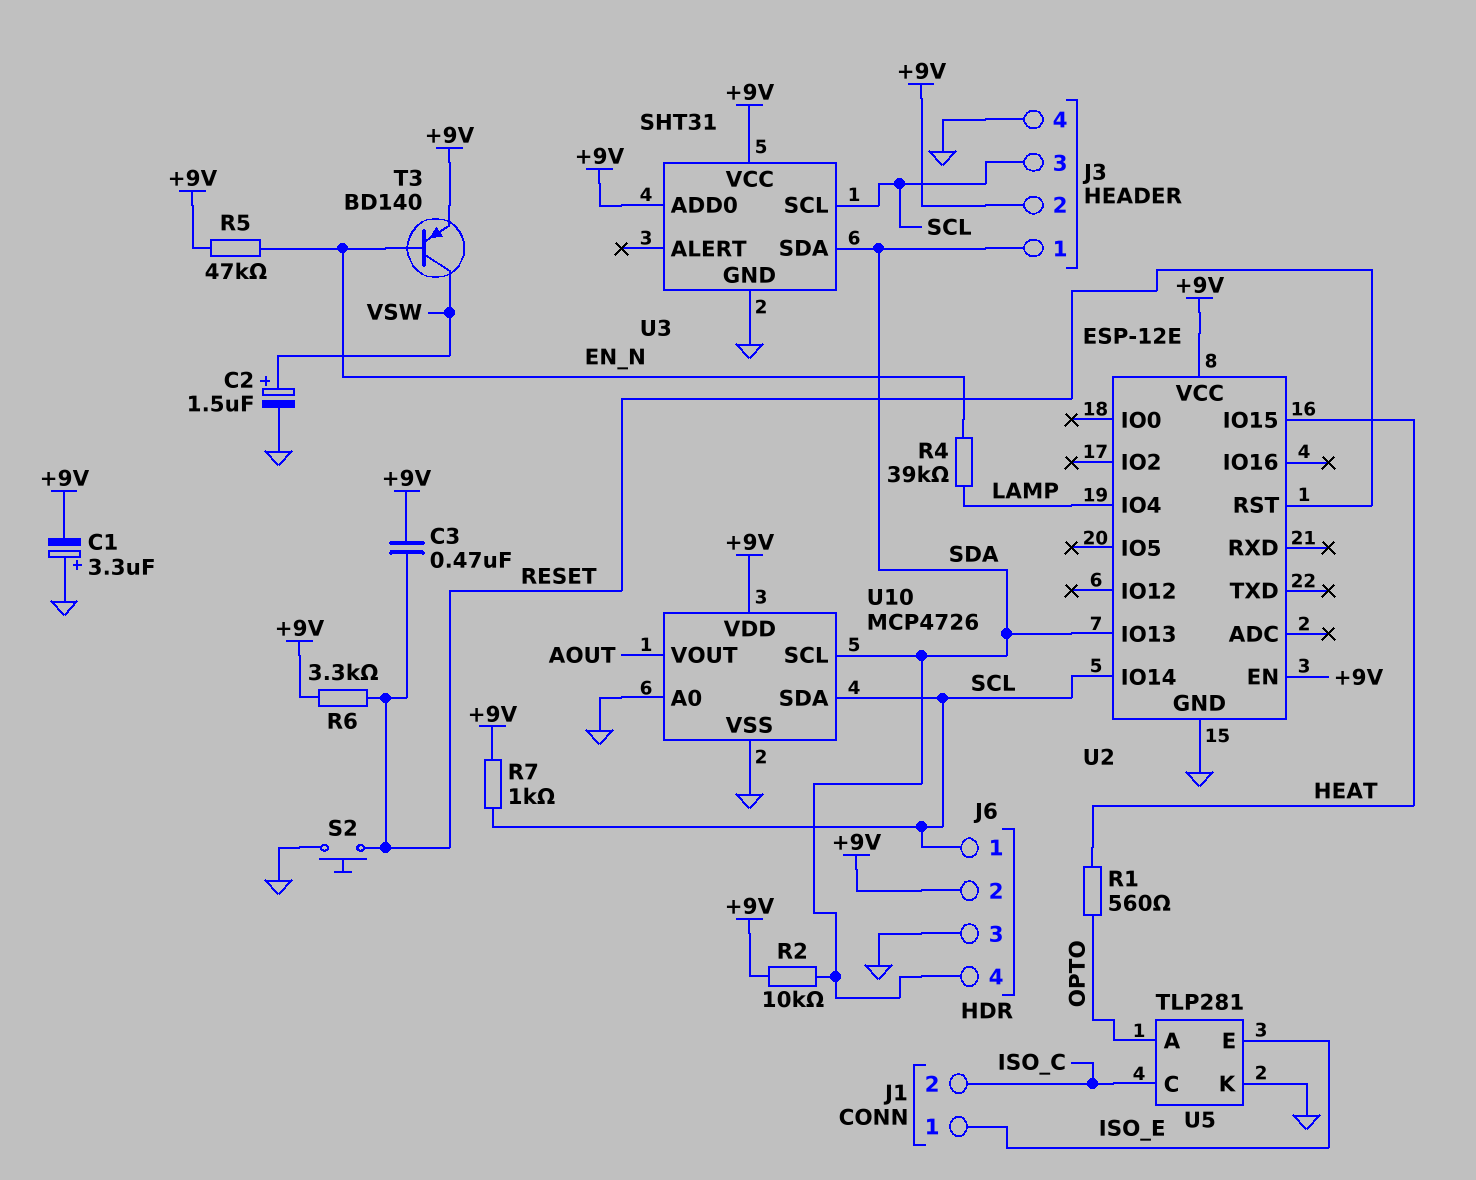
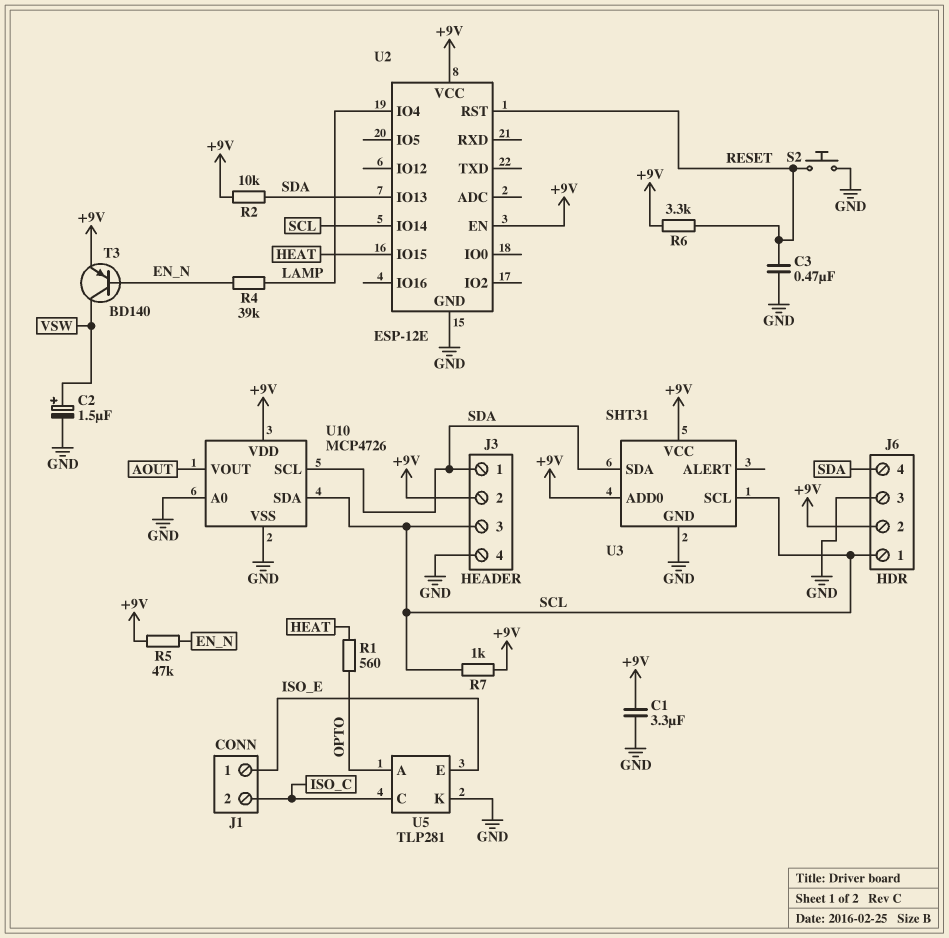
C1: 3.3uF (plus GND, minus +9V) -> 3.3uF (+9V, GND)
C3: 470nF (+9V, RESET) -> 470nF (GND, RESET)

